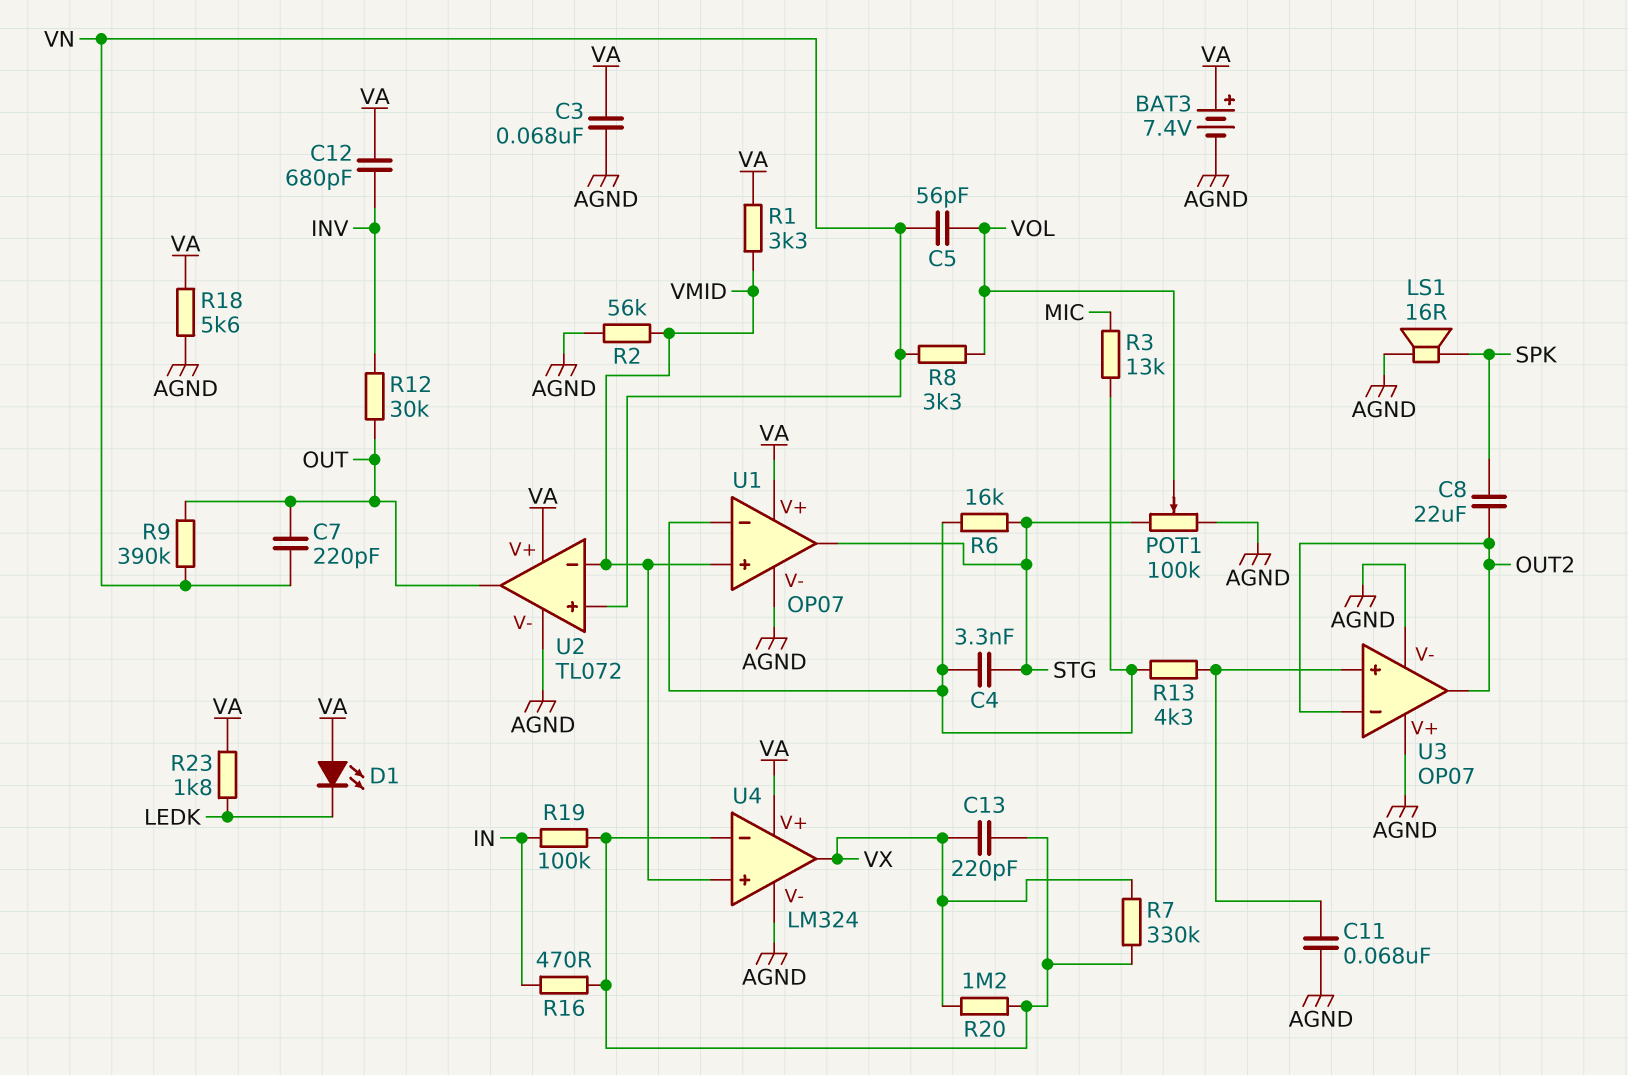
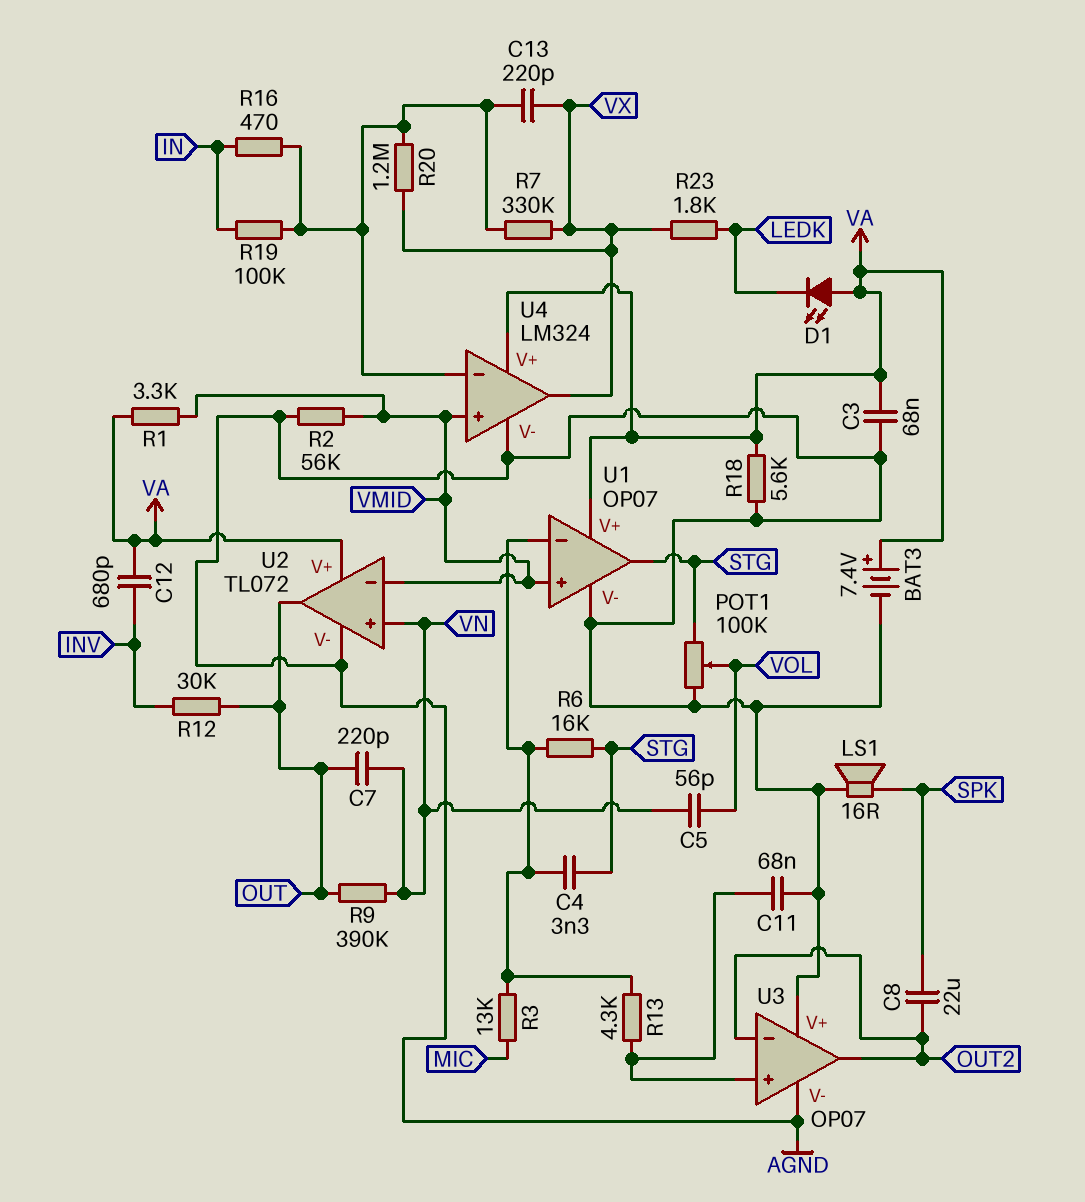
R8: 3.3k (VN, VOL) -> none
R23: 1.8k (LEDK, VA) -> 1.8k (LEDK, VX)

